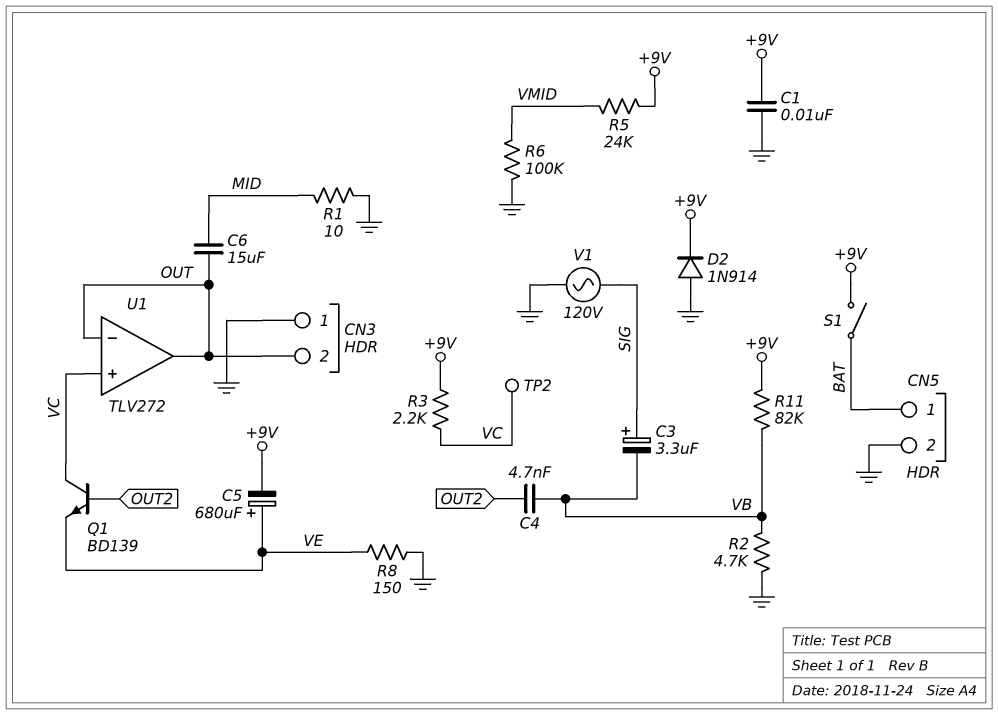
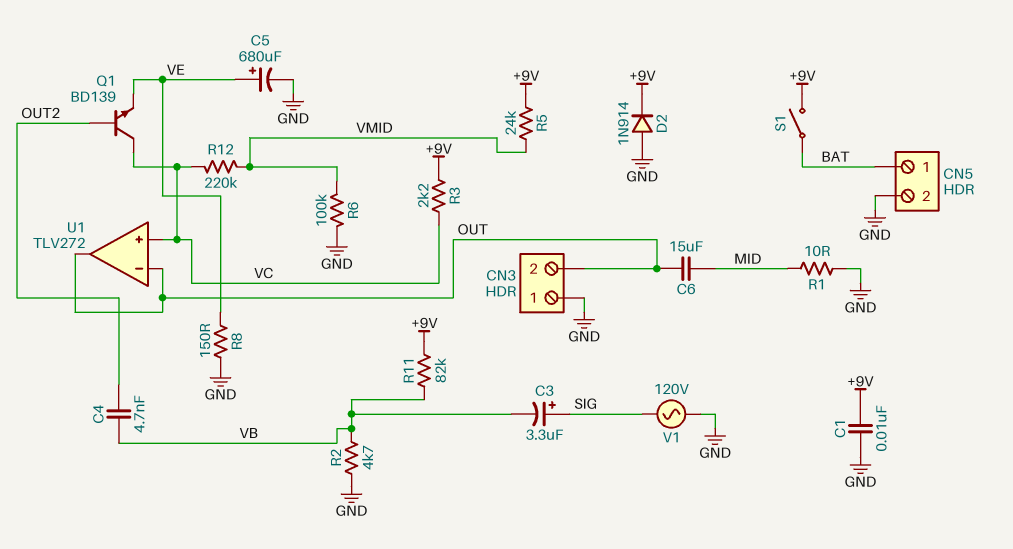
C5: 680uF (plus VE, minus +9V) -> 680uF (plus VE, minus GND)
R12: none -> 220k (VC, VMID)
TP2: test point (VC) -> none

